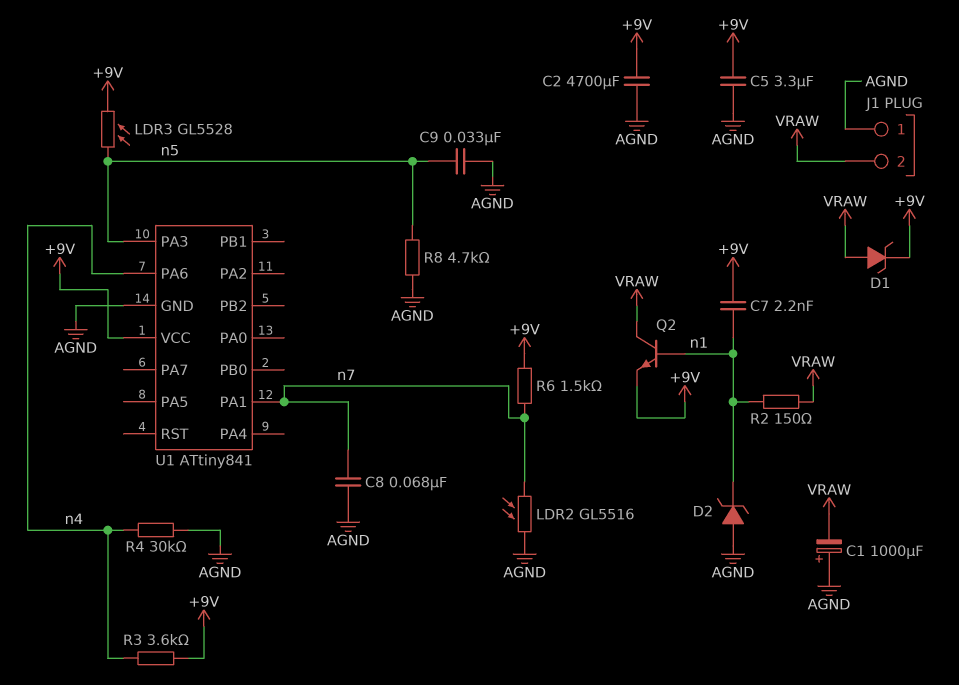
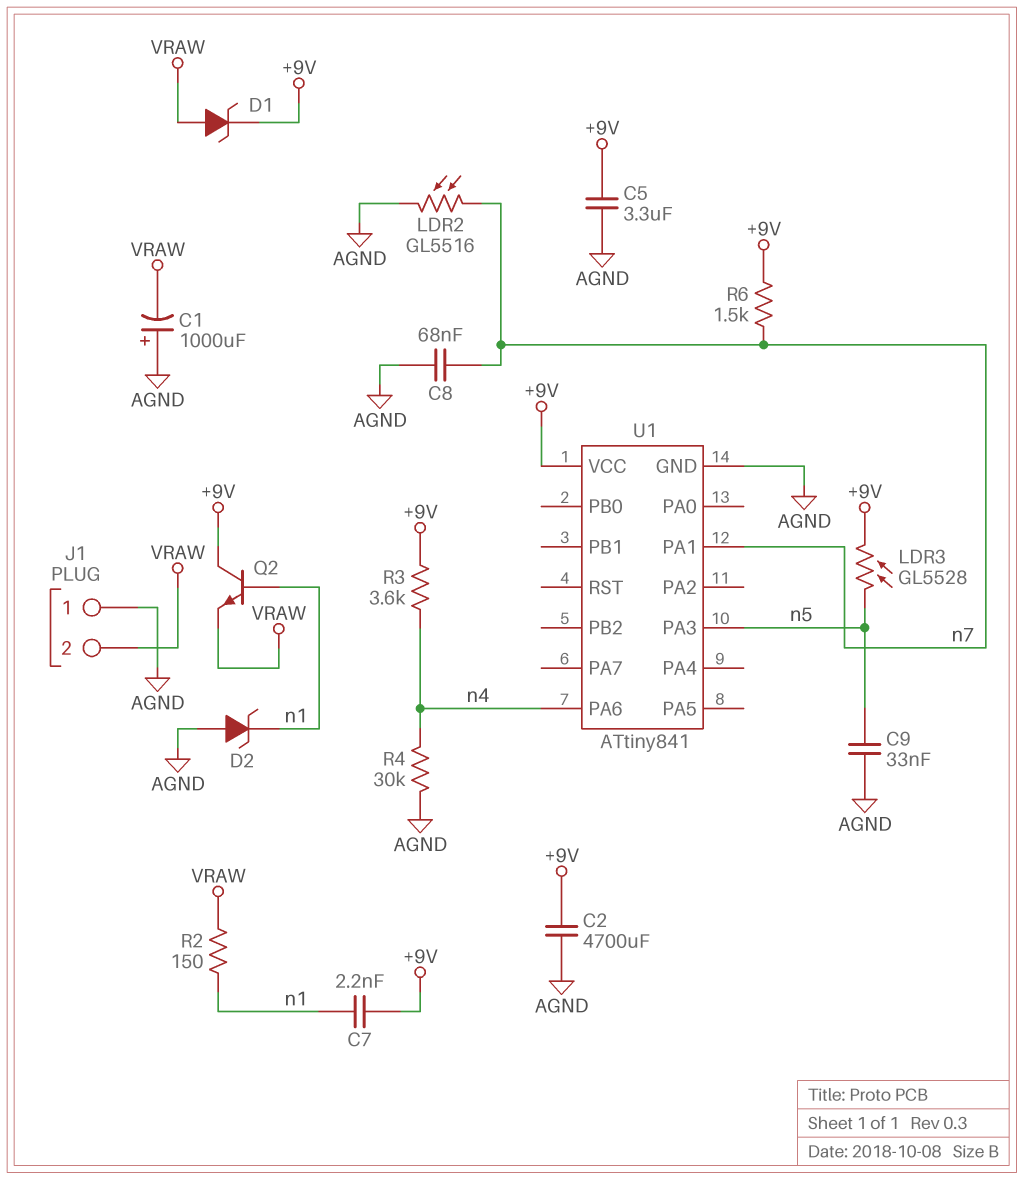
Q2: NPN (B n1, C VRAW, E +9V) -> NPN (B n1, C +9V, E VRAW)
R8: 4.7k (AGND, n5) -> none

